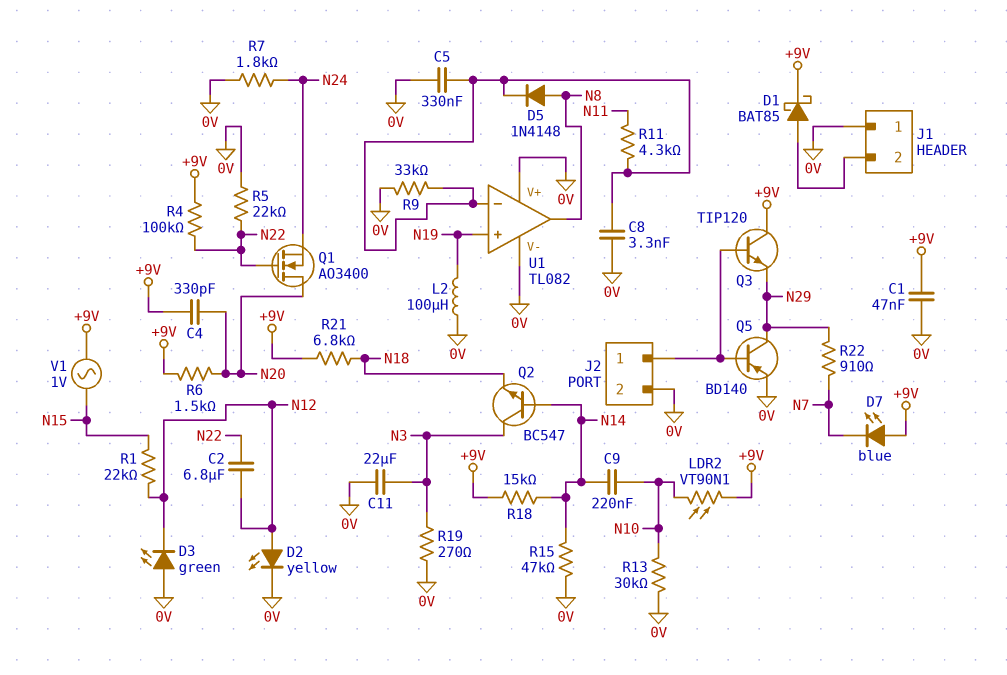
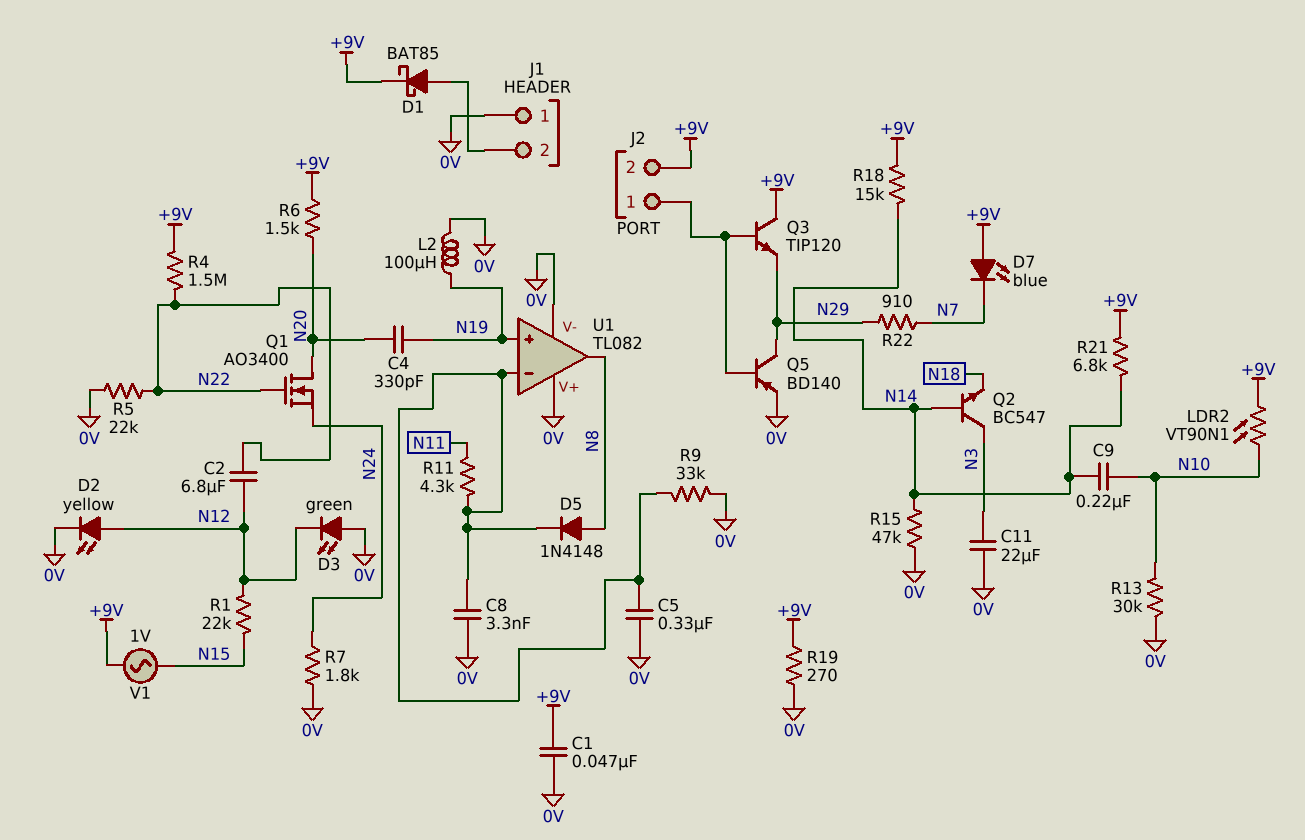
C4: 330pF (+9V, N20) -> 330pF (N19, N20)
J2 pin 2: 0V -> +9V
R4: 100k (+9V, N22) -> 1.5M (+9V, N22)
R19: 270 (0V, N3) -> 270 (+9V, 0V)
R21: 6.8k (+9V, N18) -> 6.8k (+9V, N14)

